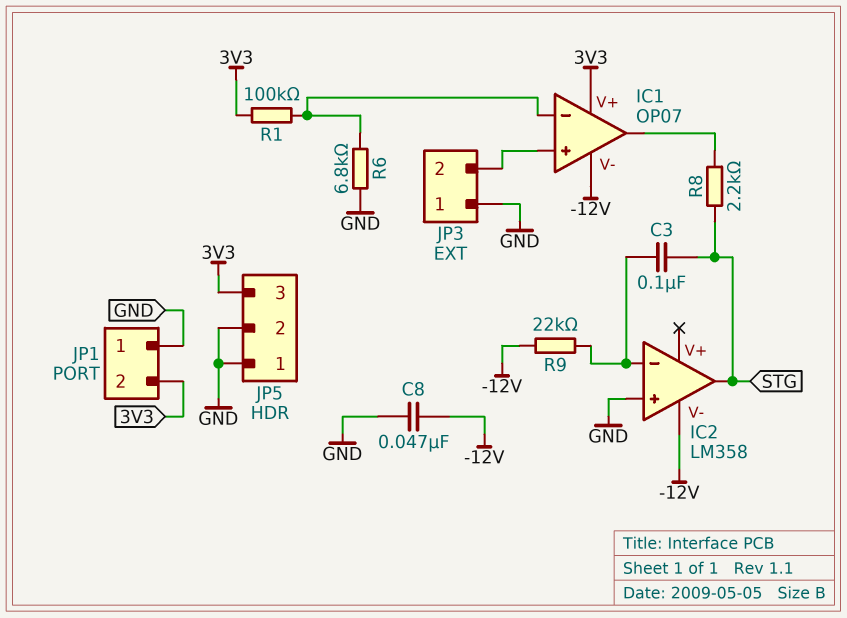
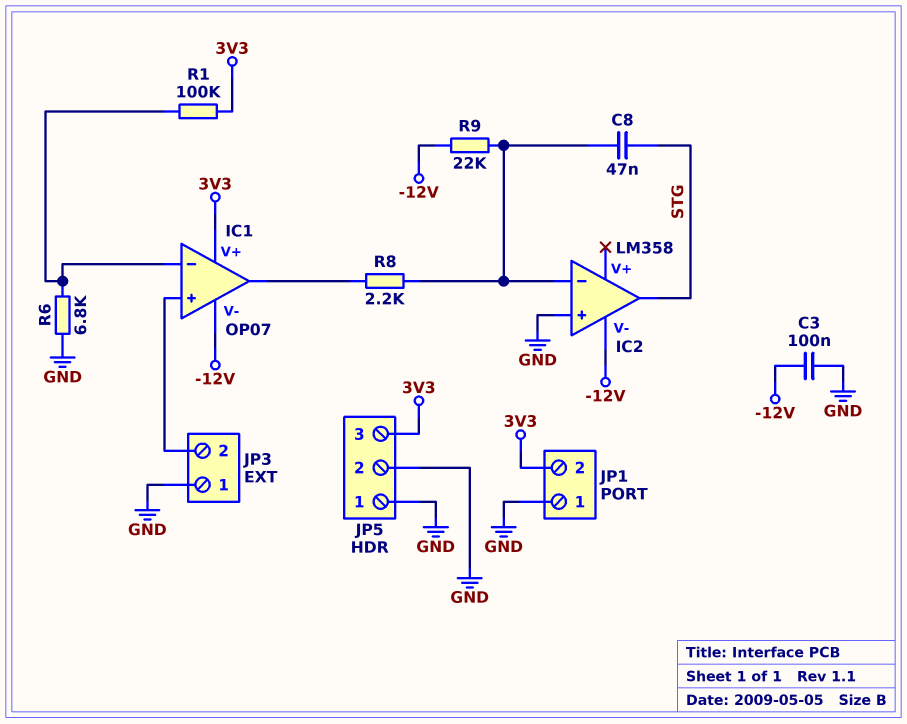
C3: 100nF (IC2/in-, STG) -> 100nF (-12V, GND)
C8: 47nF (-12V, GND) -> 47nF (IC2/in-, STG)
R8: 2.2k (IC1/out, STG) -> 2.2k (IC1/out, IC2/in-)

